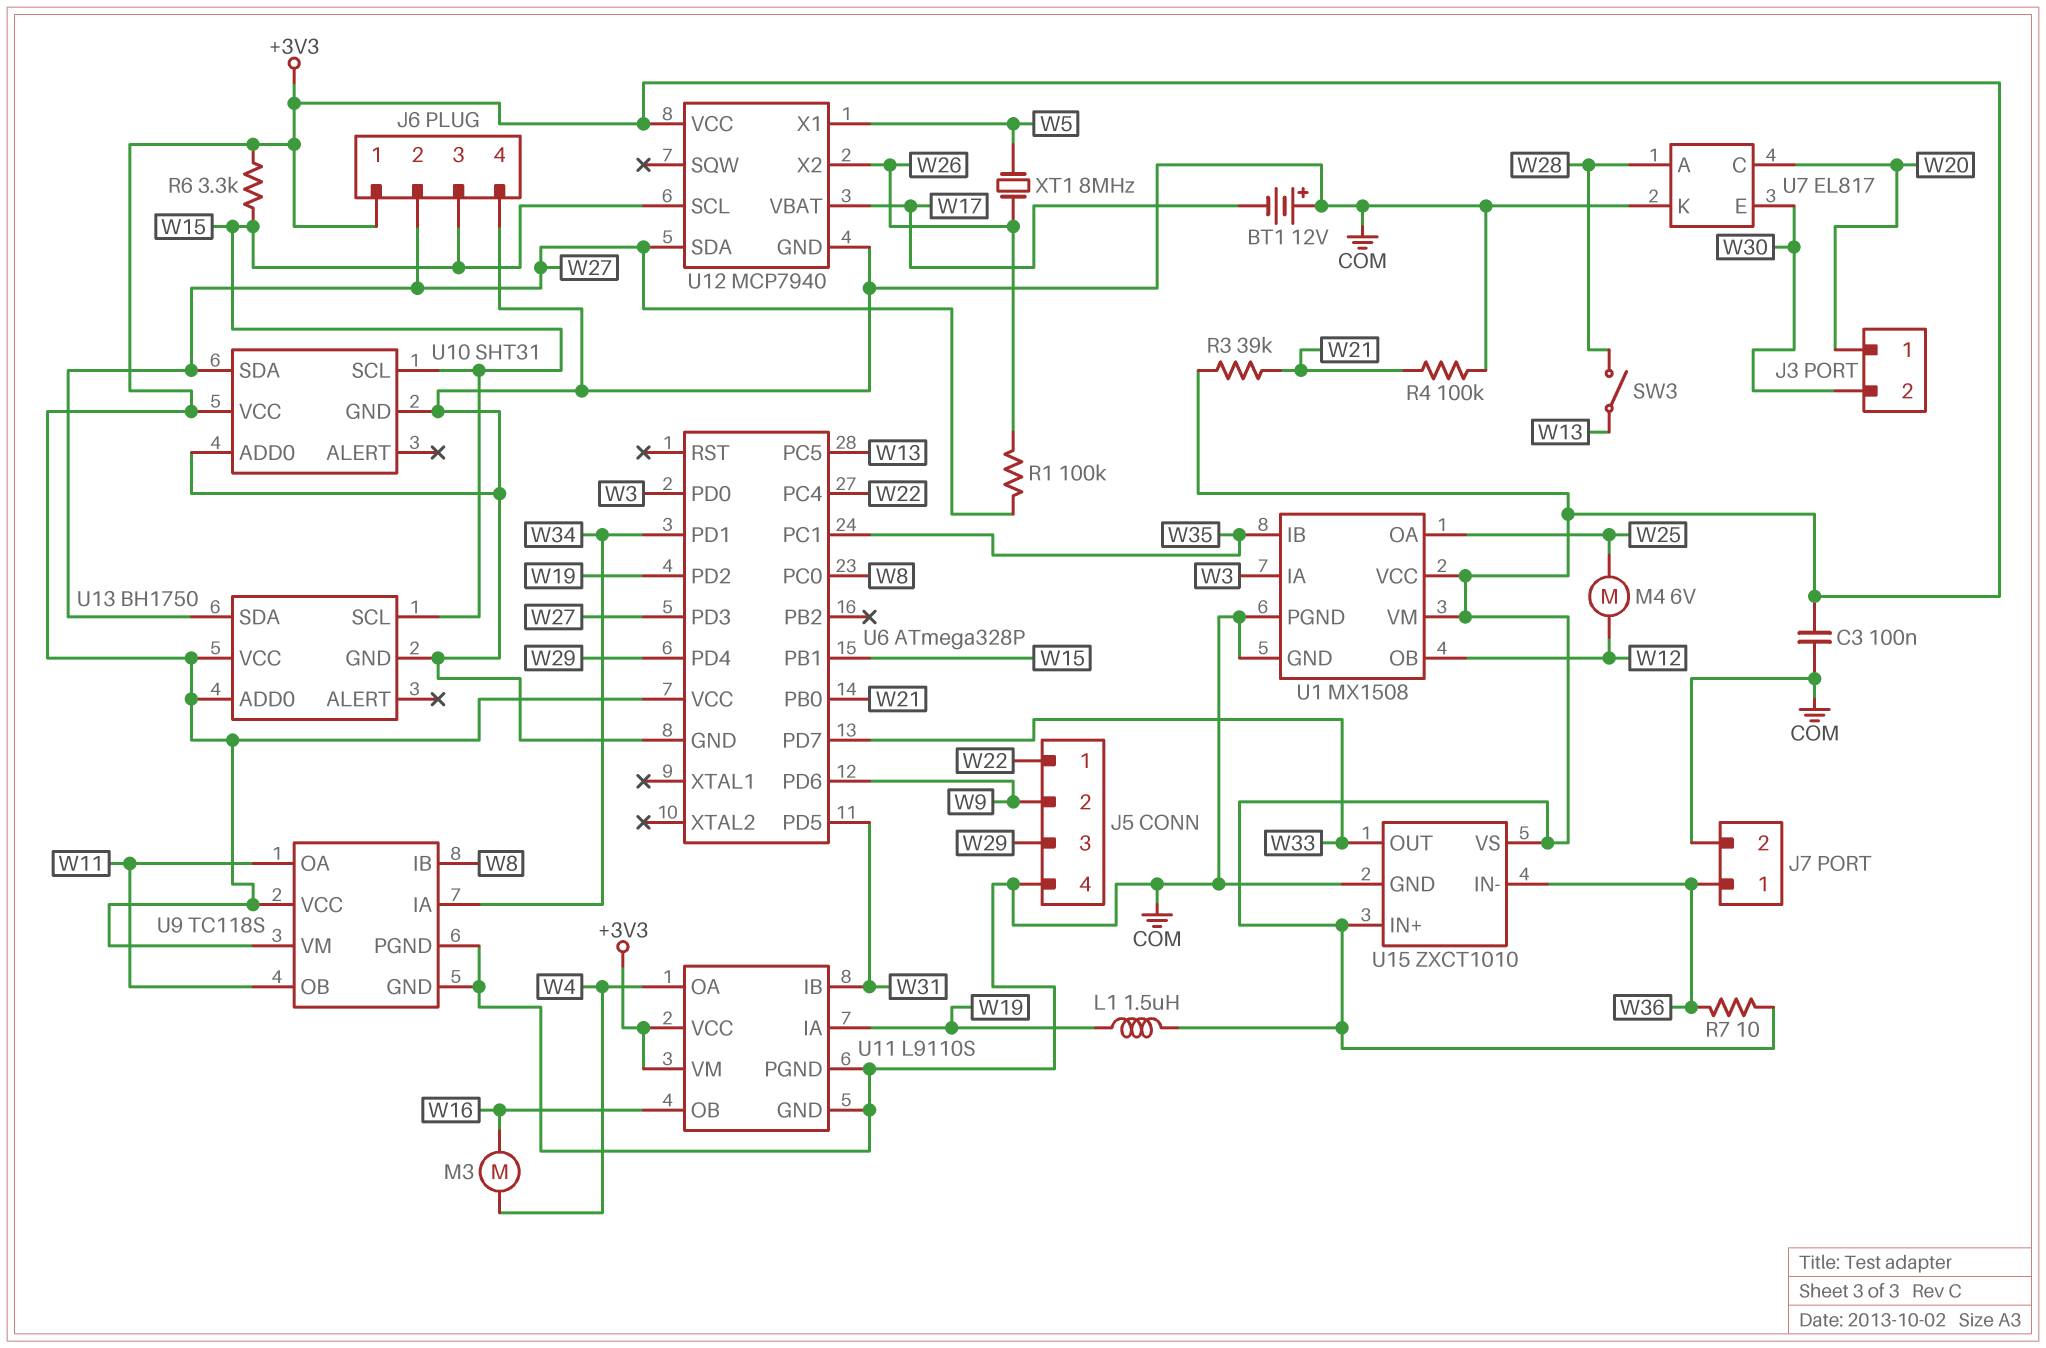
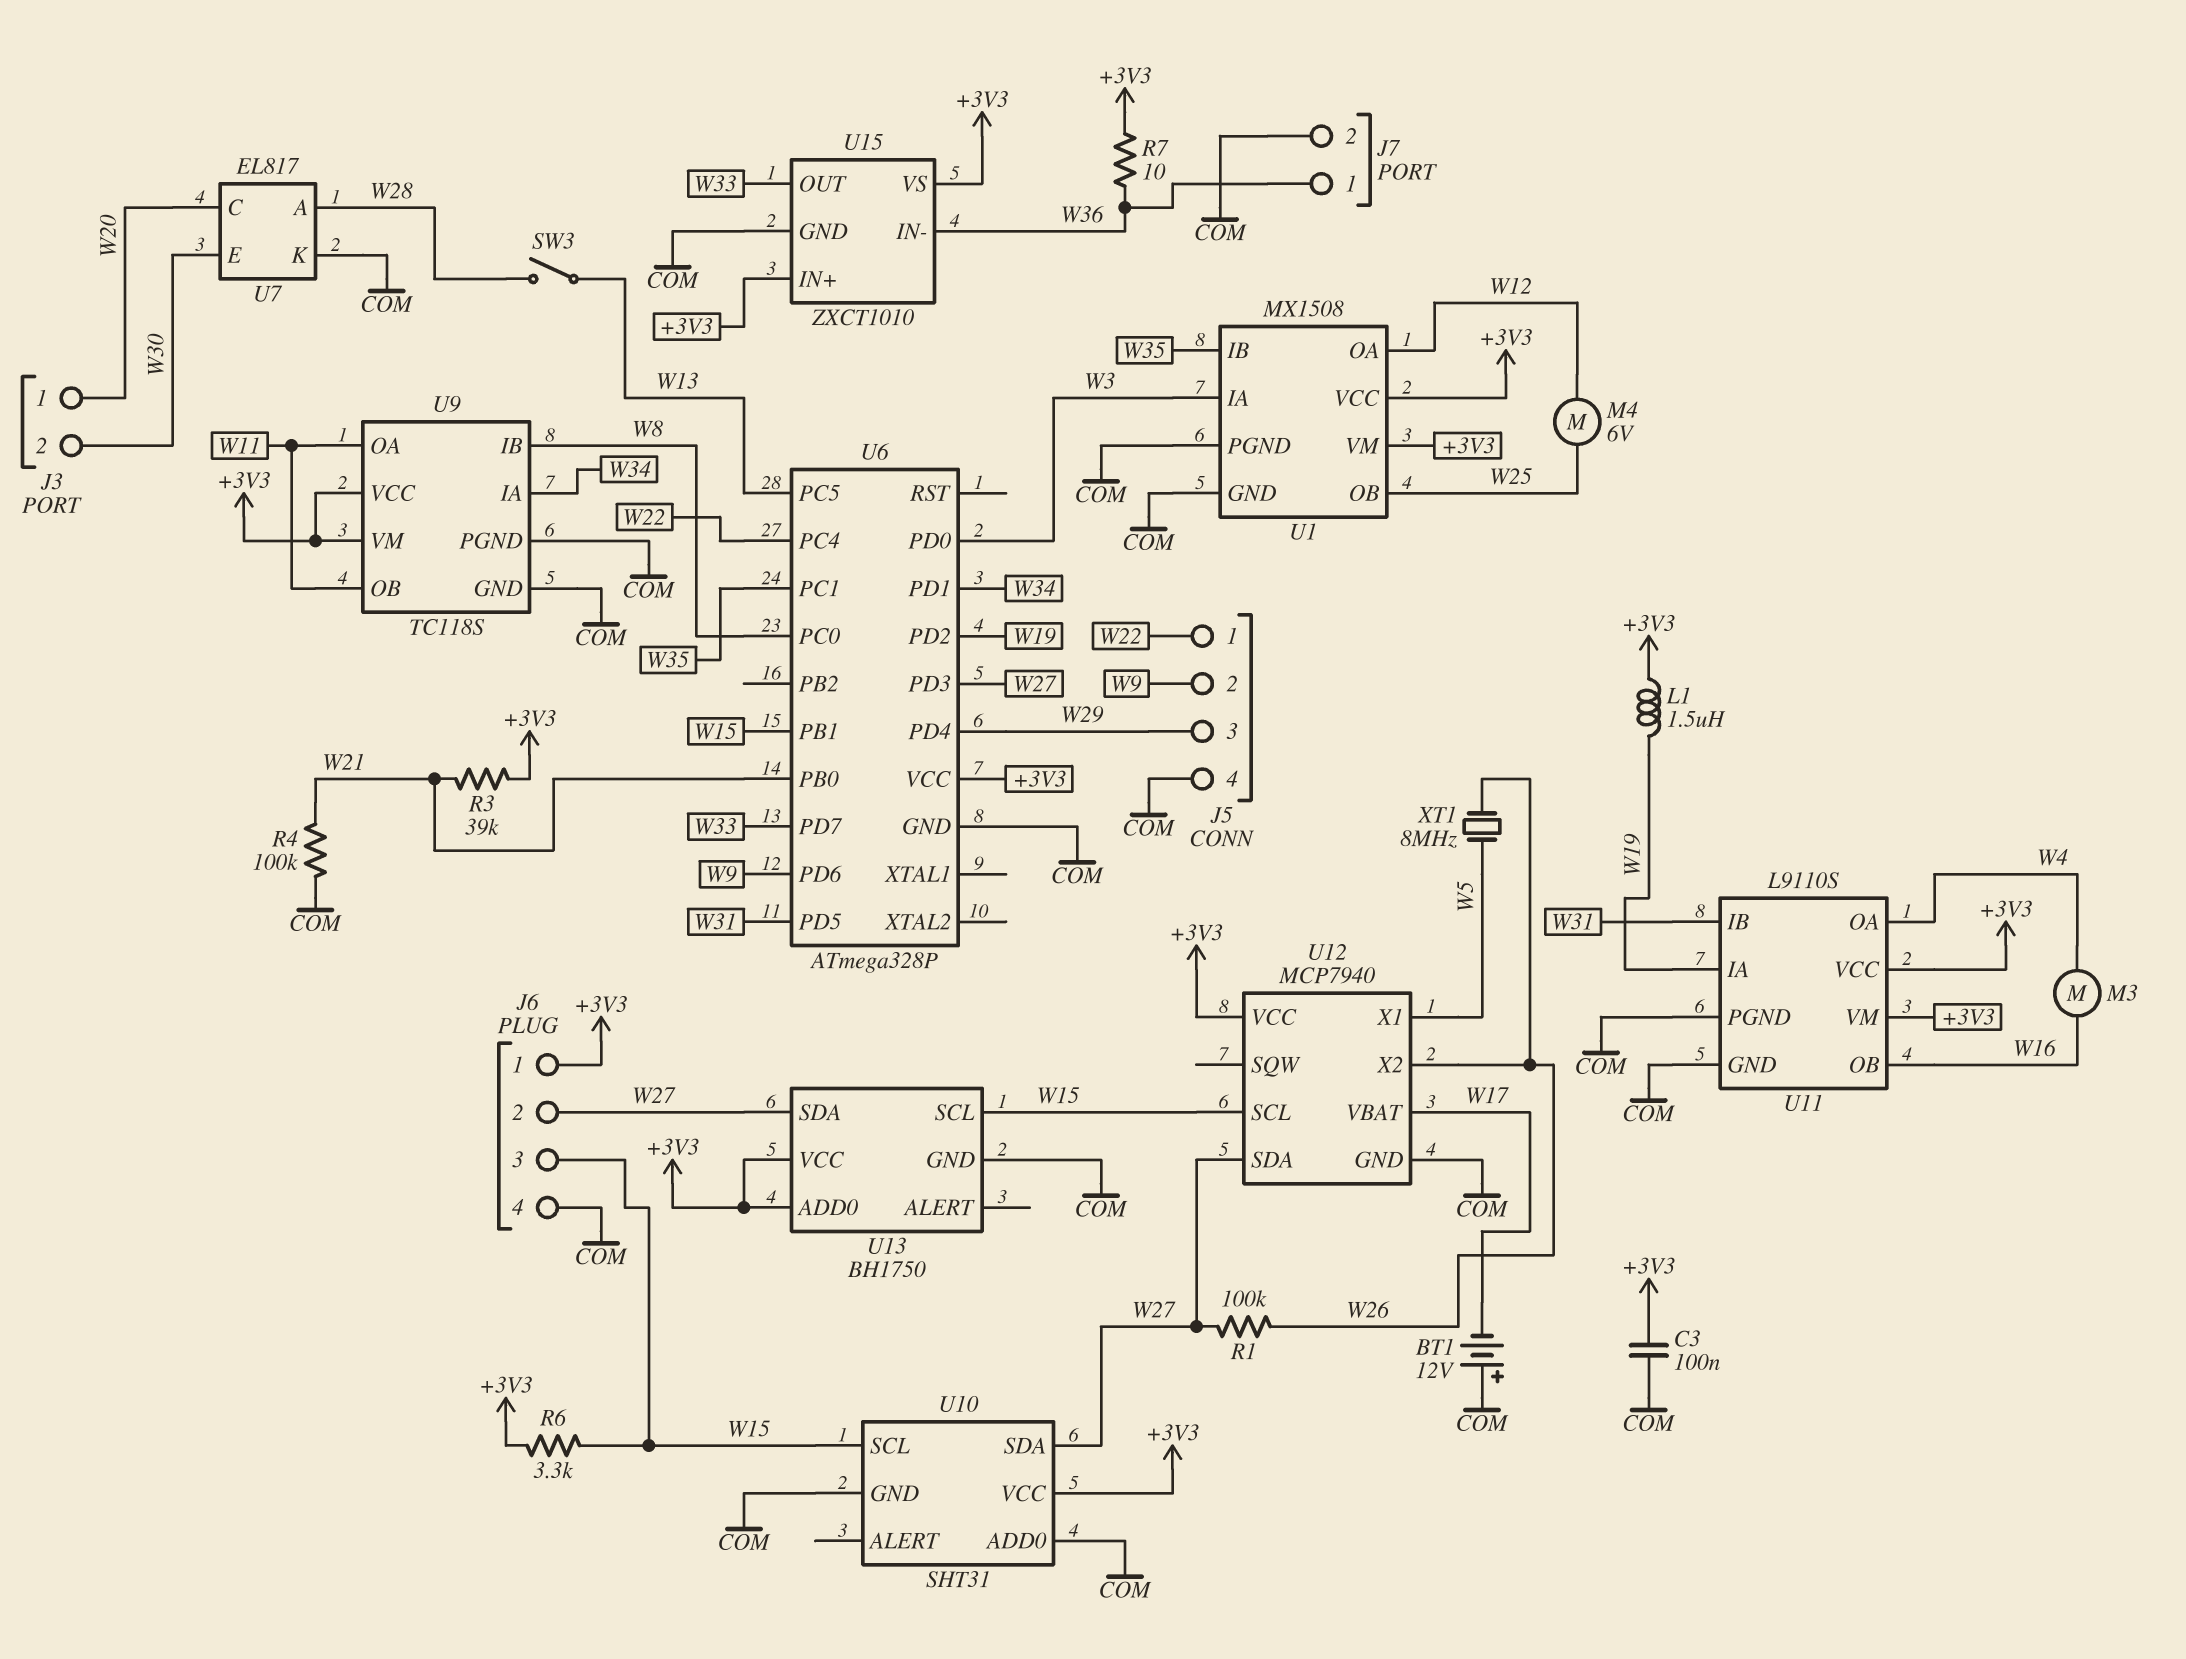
U1 pin OA: W25 -> W12
U1 pin OB: W12 -> W25

